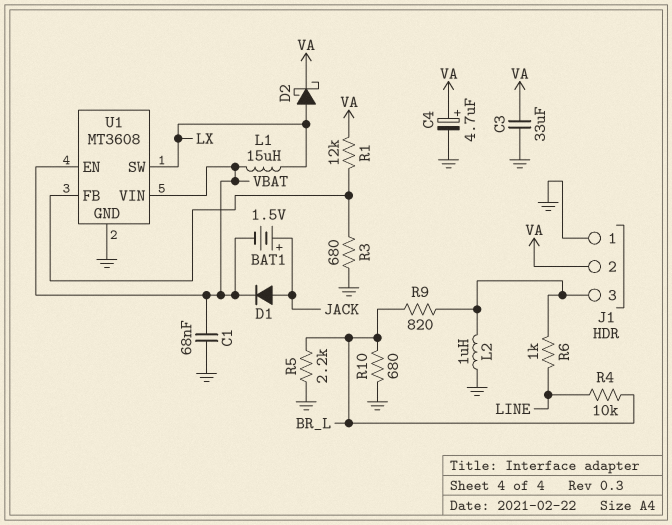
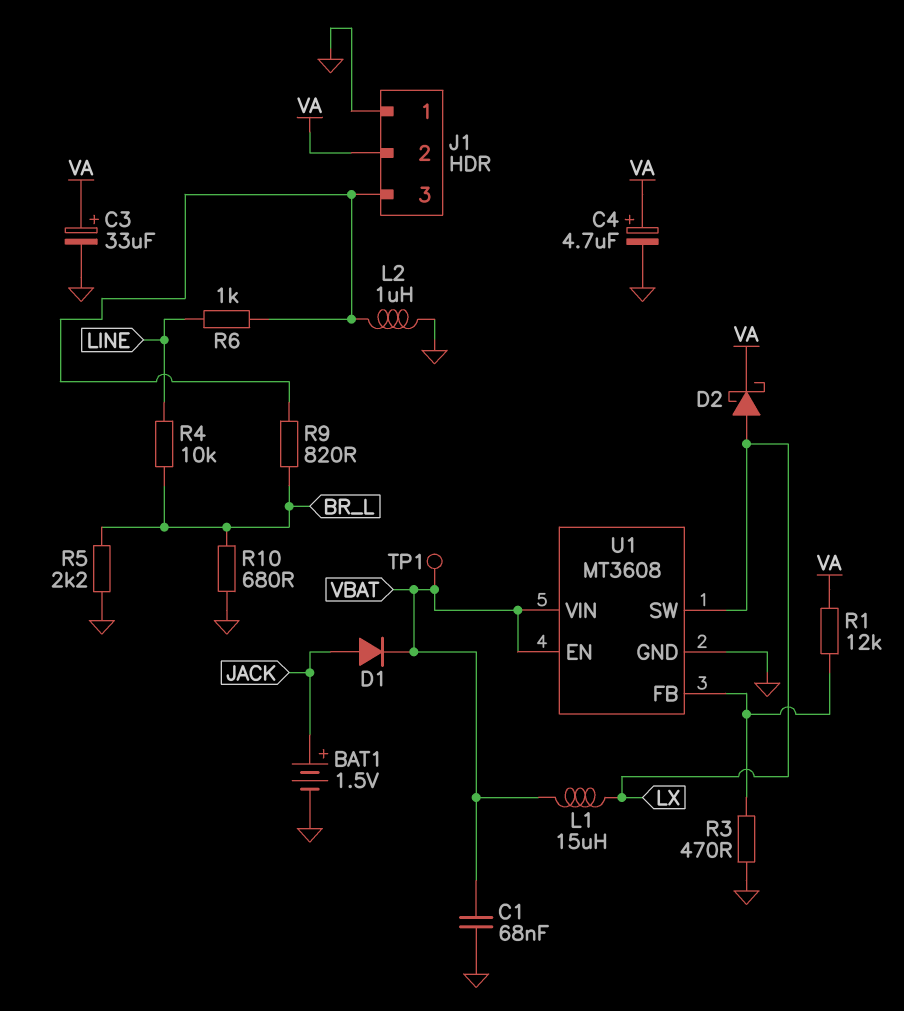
BAT1: 1.5V (plus JACK, minus VBAT) -> 1.5V (plus JACK, minus GND)
C3: 33uF (GND, VA) -> 33uF (plus VA, minus GND)
R3: 680 (GND, U1/FB) -> 470 (GND, U1/FB)
TP1: none -> test point (VBAT)

